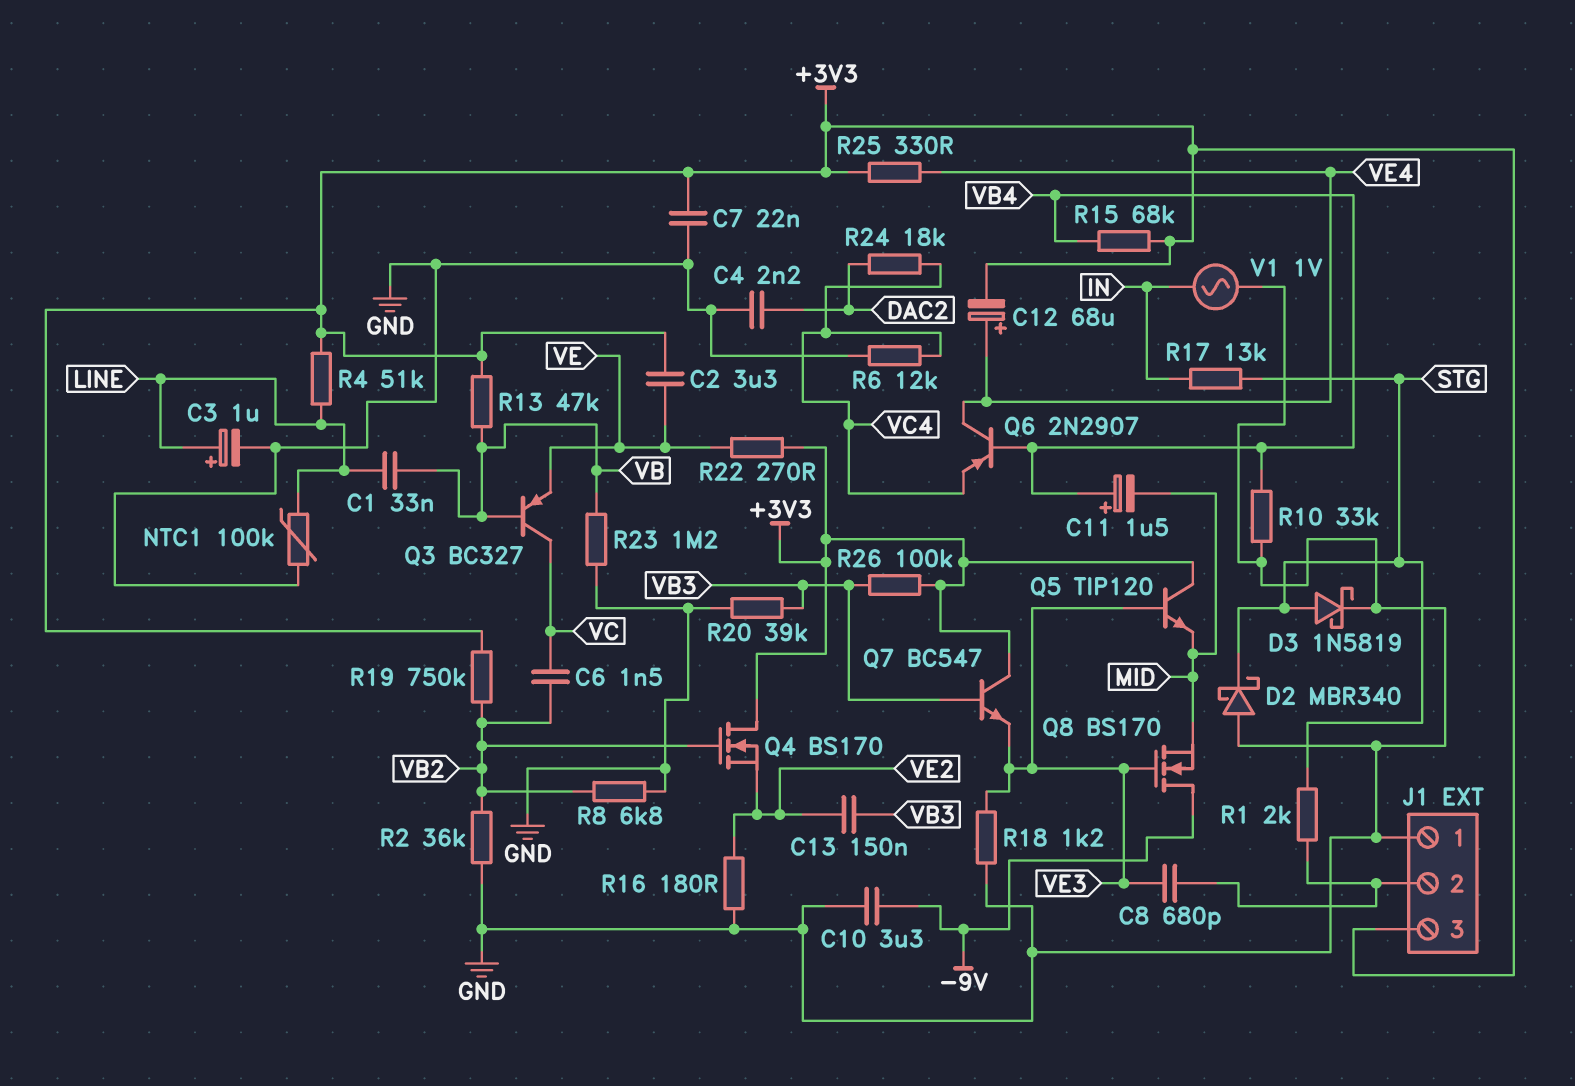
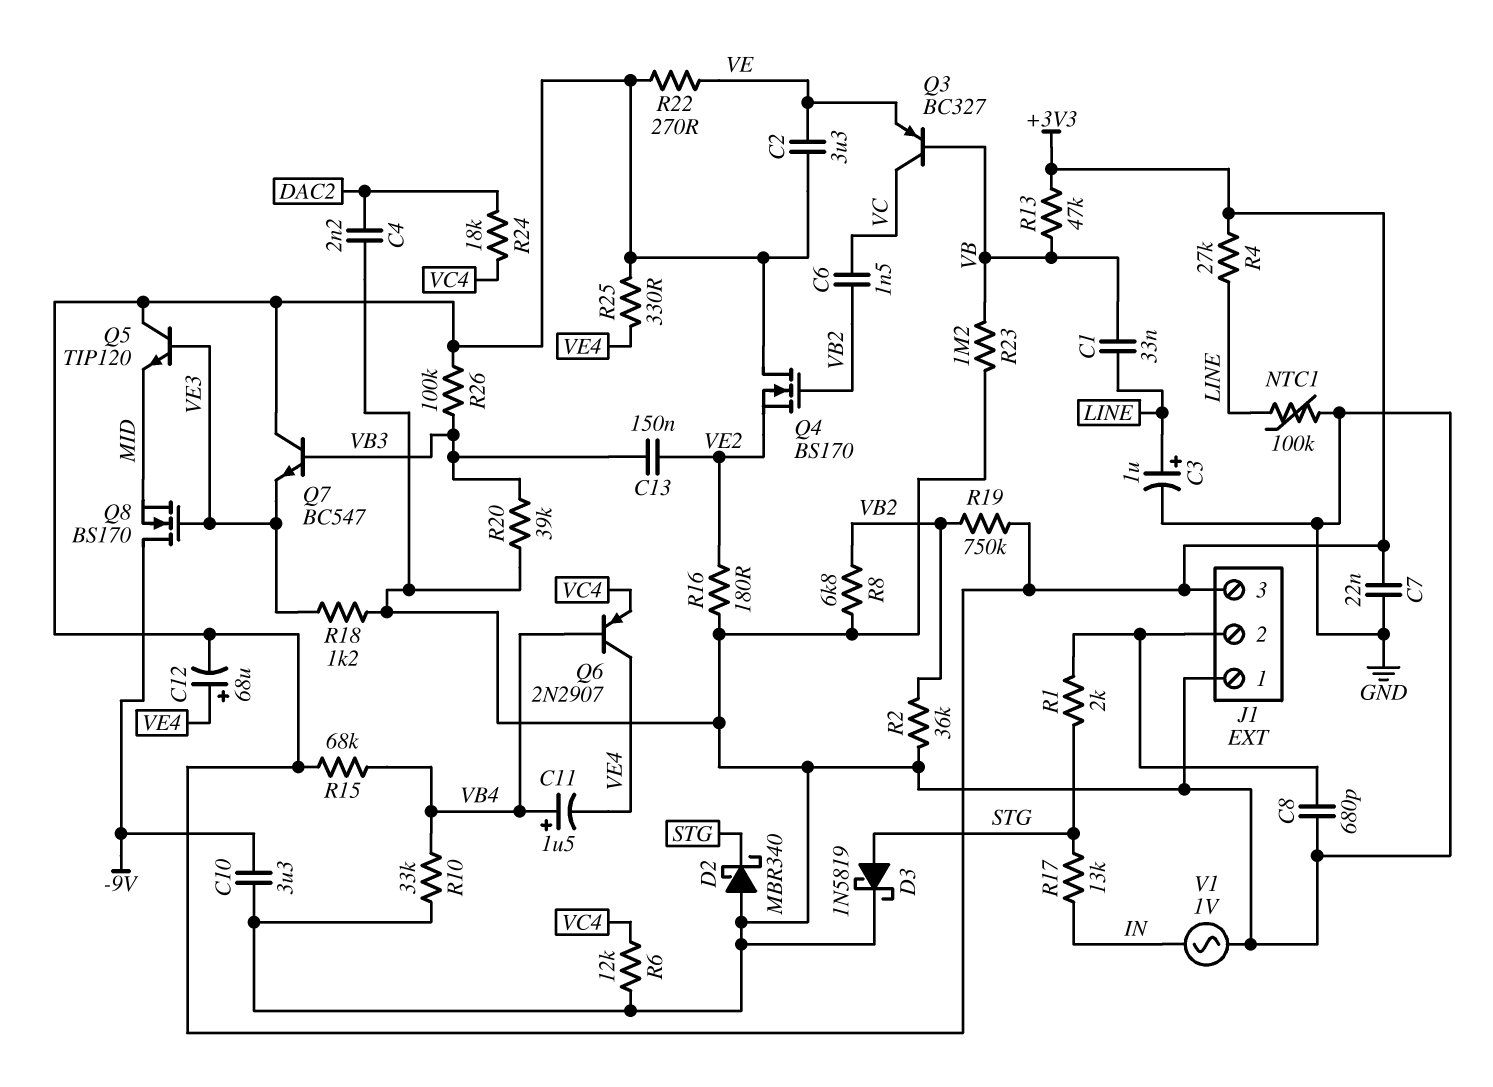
C8: 680pF (J1/2, VE3) -> 680pF (GND, J1/2)
C11: 1.5uF (plus VB4, minus MID) -> 1.5uF (plus VB4, minus VE4)
R4: 51k (+3V3, LINE) -> 27k (+3V3, LINE)

